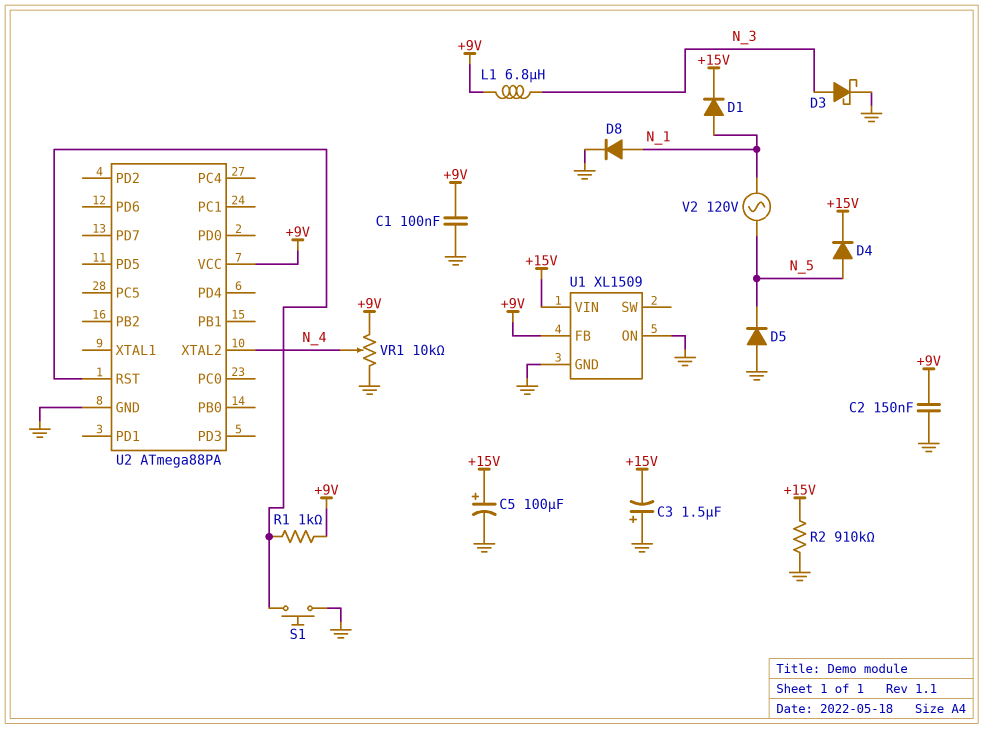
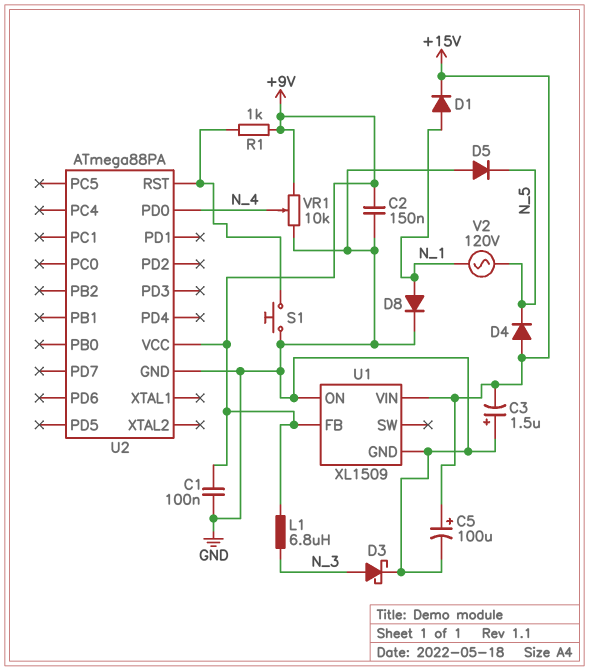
D4: diode (A N_5, K +15V) -> diode (A +15V, K N_5)
R2: 910k (+15V, GND) -> none
U2 pin PD0: none -> N_4
U2 pin XTAL2: N_4 -> none

